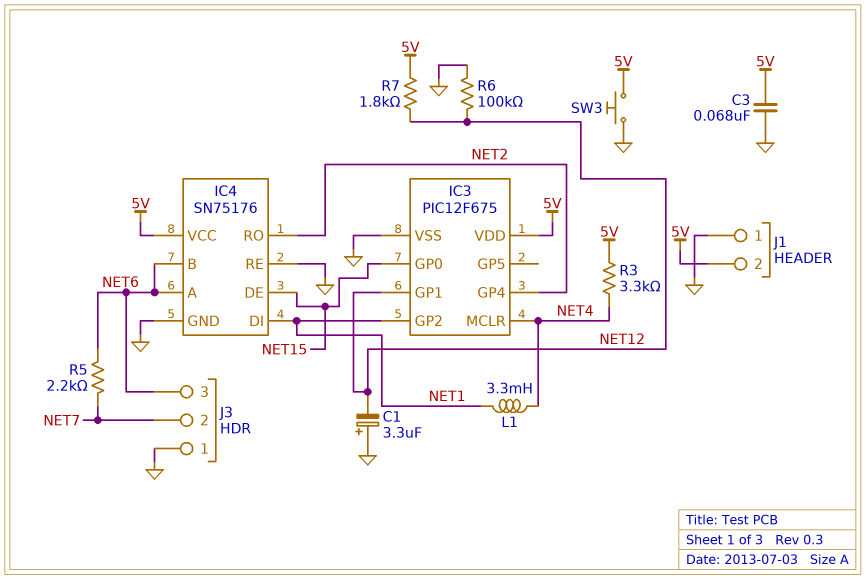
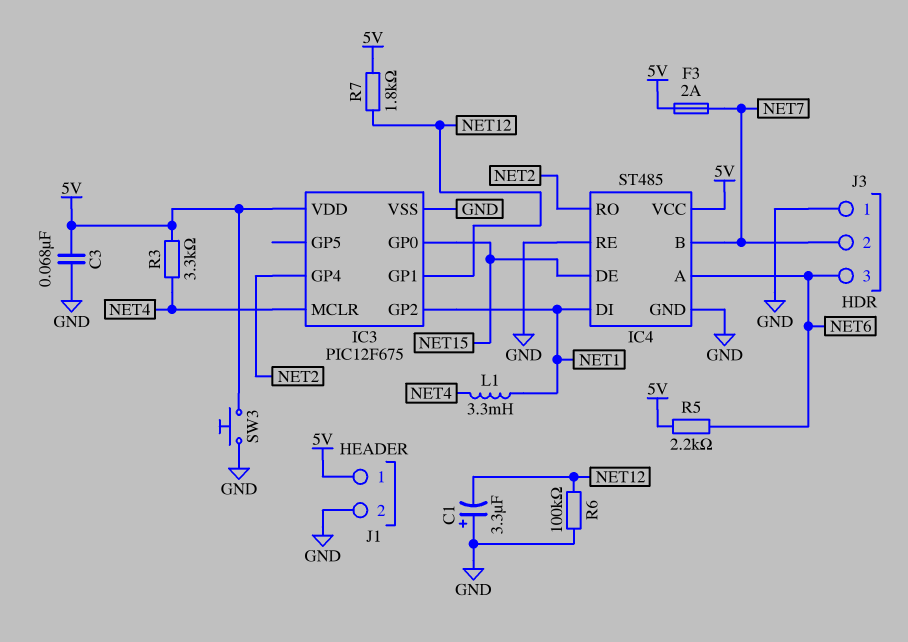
F3: none -> 2A (5V, NET7)
IC4: SN75176 -> ST485
IC4 pin B: NET6 -> NET7
J1 pin 1: GND -> 5V
J1 pin 2: 5V -> GND
R5: 2.2k (NET6, NET7) -> 2.2k (5V, NET6)

